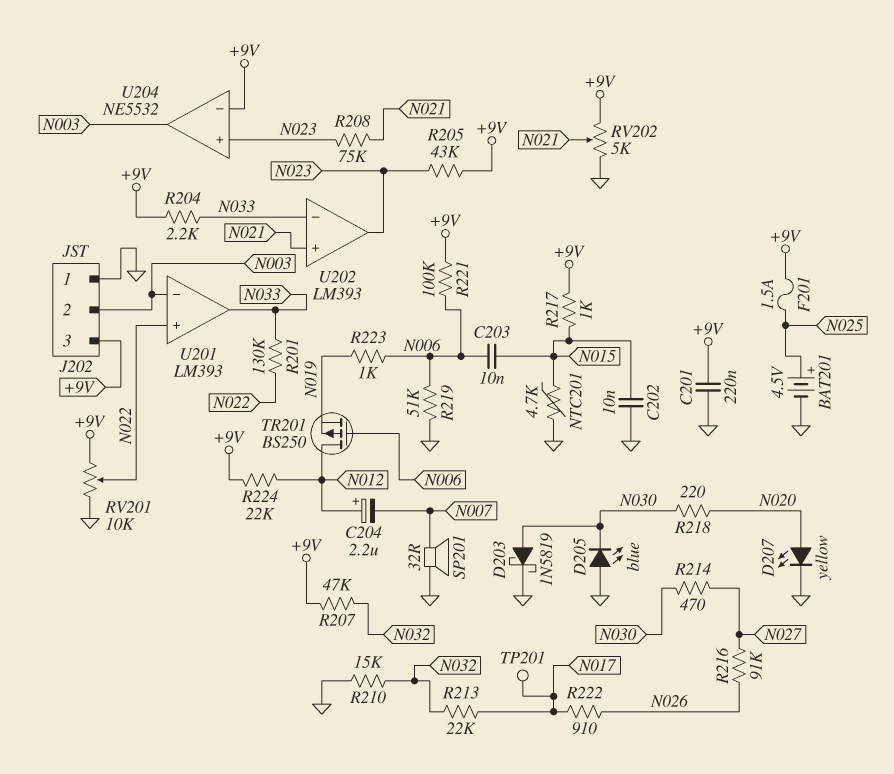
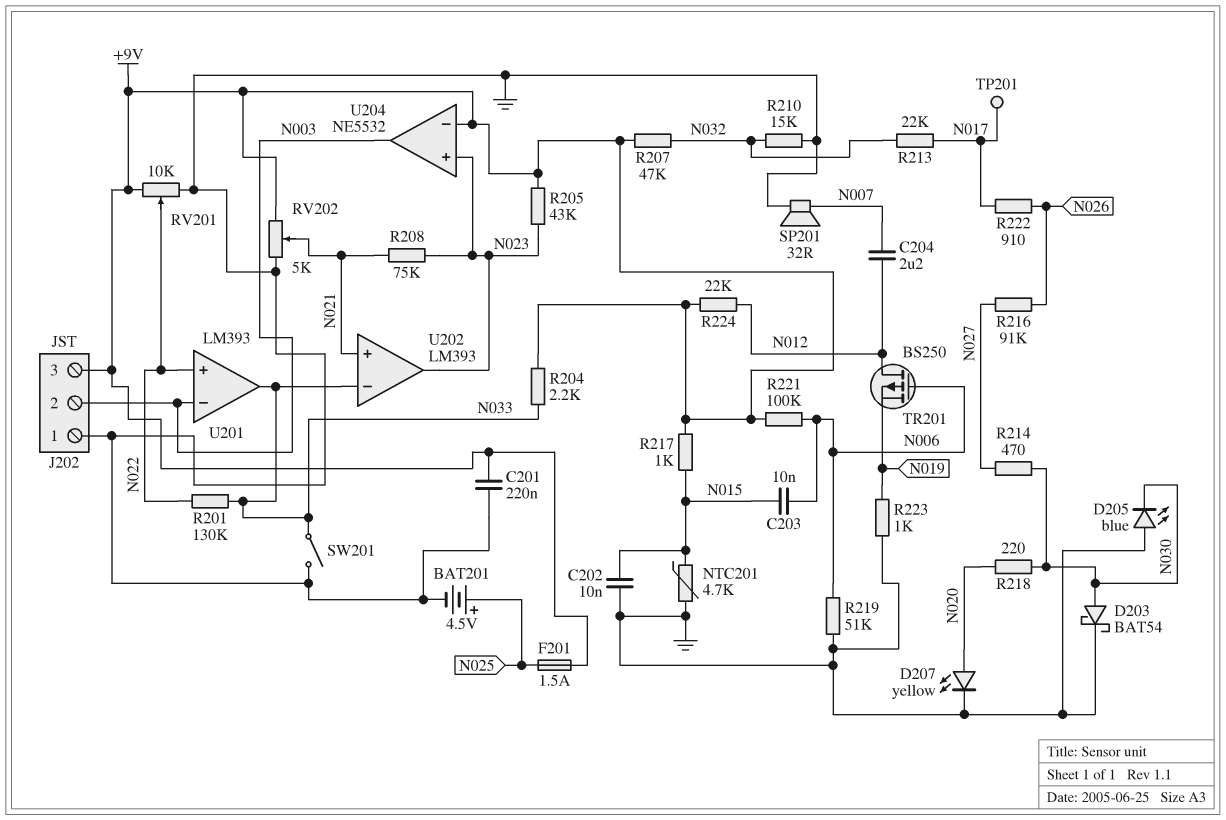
C204: 2.2uF (plus N012, minus N007) -> 2.2uF (N007, N012)
D203: schottky 1N5819 (A N030, K GND) -> schottky BAT54 (A N030, K GND)
R223: 1k (N006, N019) -> 1k (GND, N019)
SW201: none -> switch (GND, N033)

